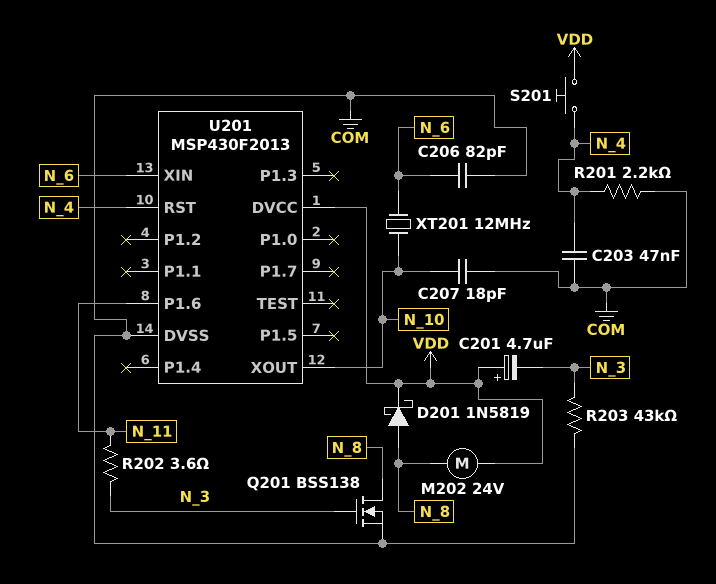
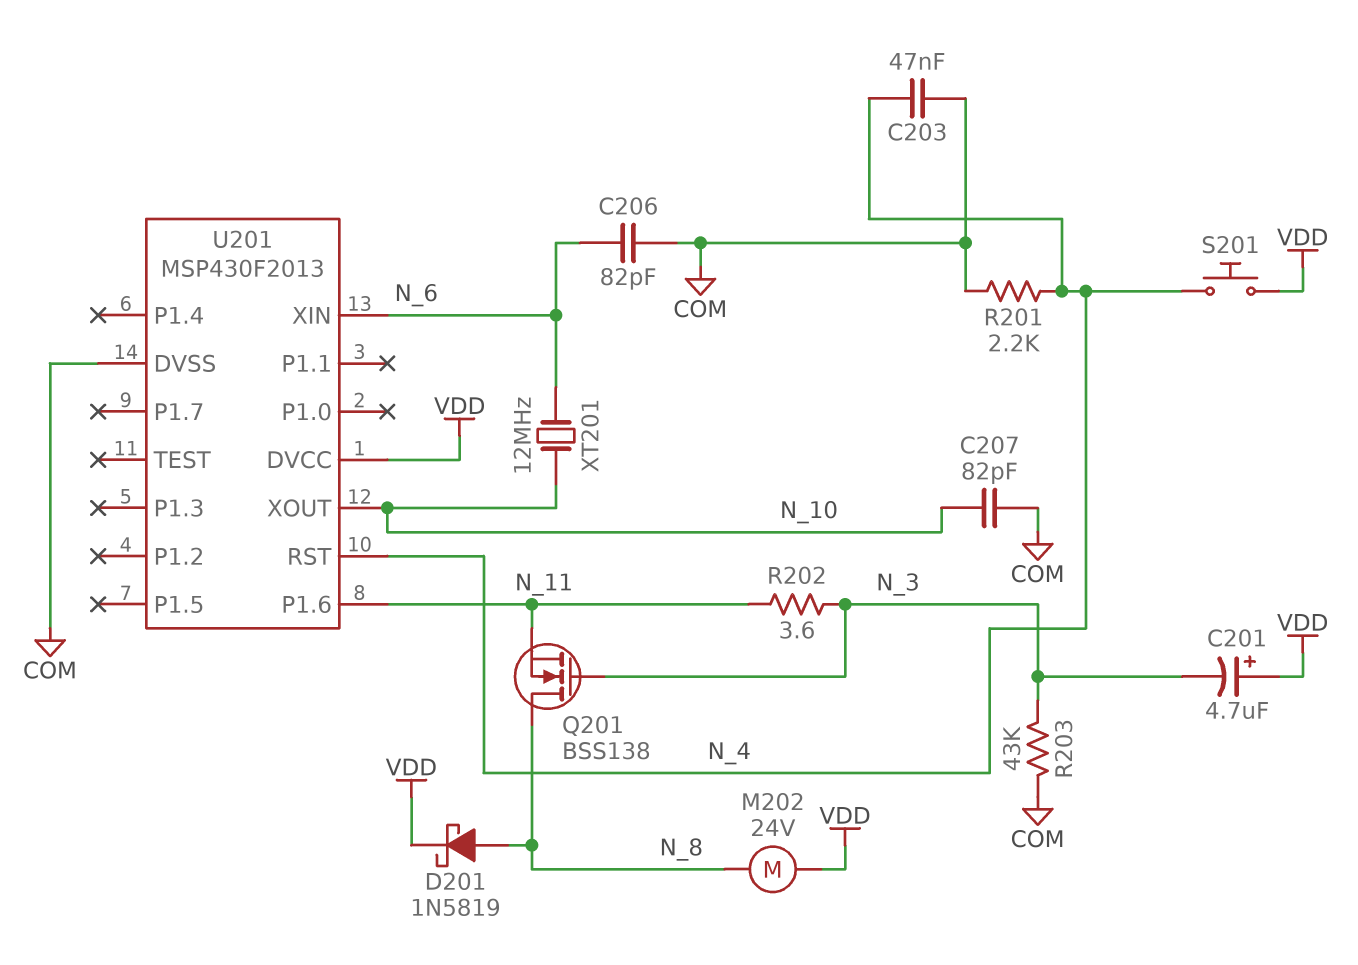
C207: 18pF (COM, N_10) -> 82pF (COM, N_10)
Q201: NMOS BSS138 (G N_3, D N_8, S COM) -> NMOS BSS138 (G N_3, D N_8, S N_11)

